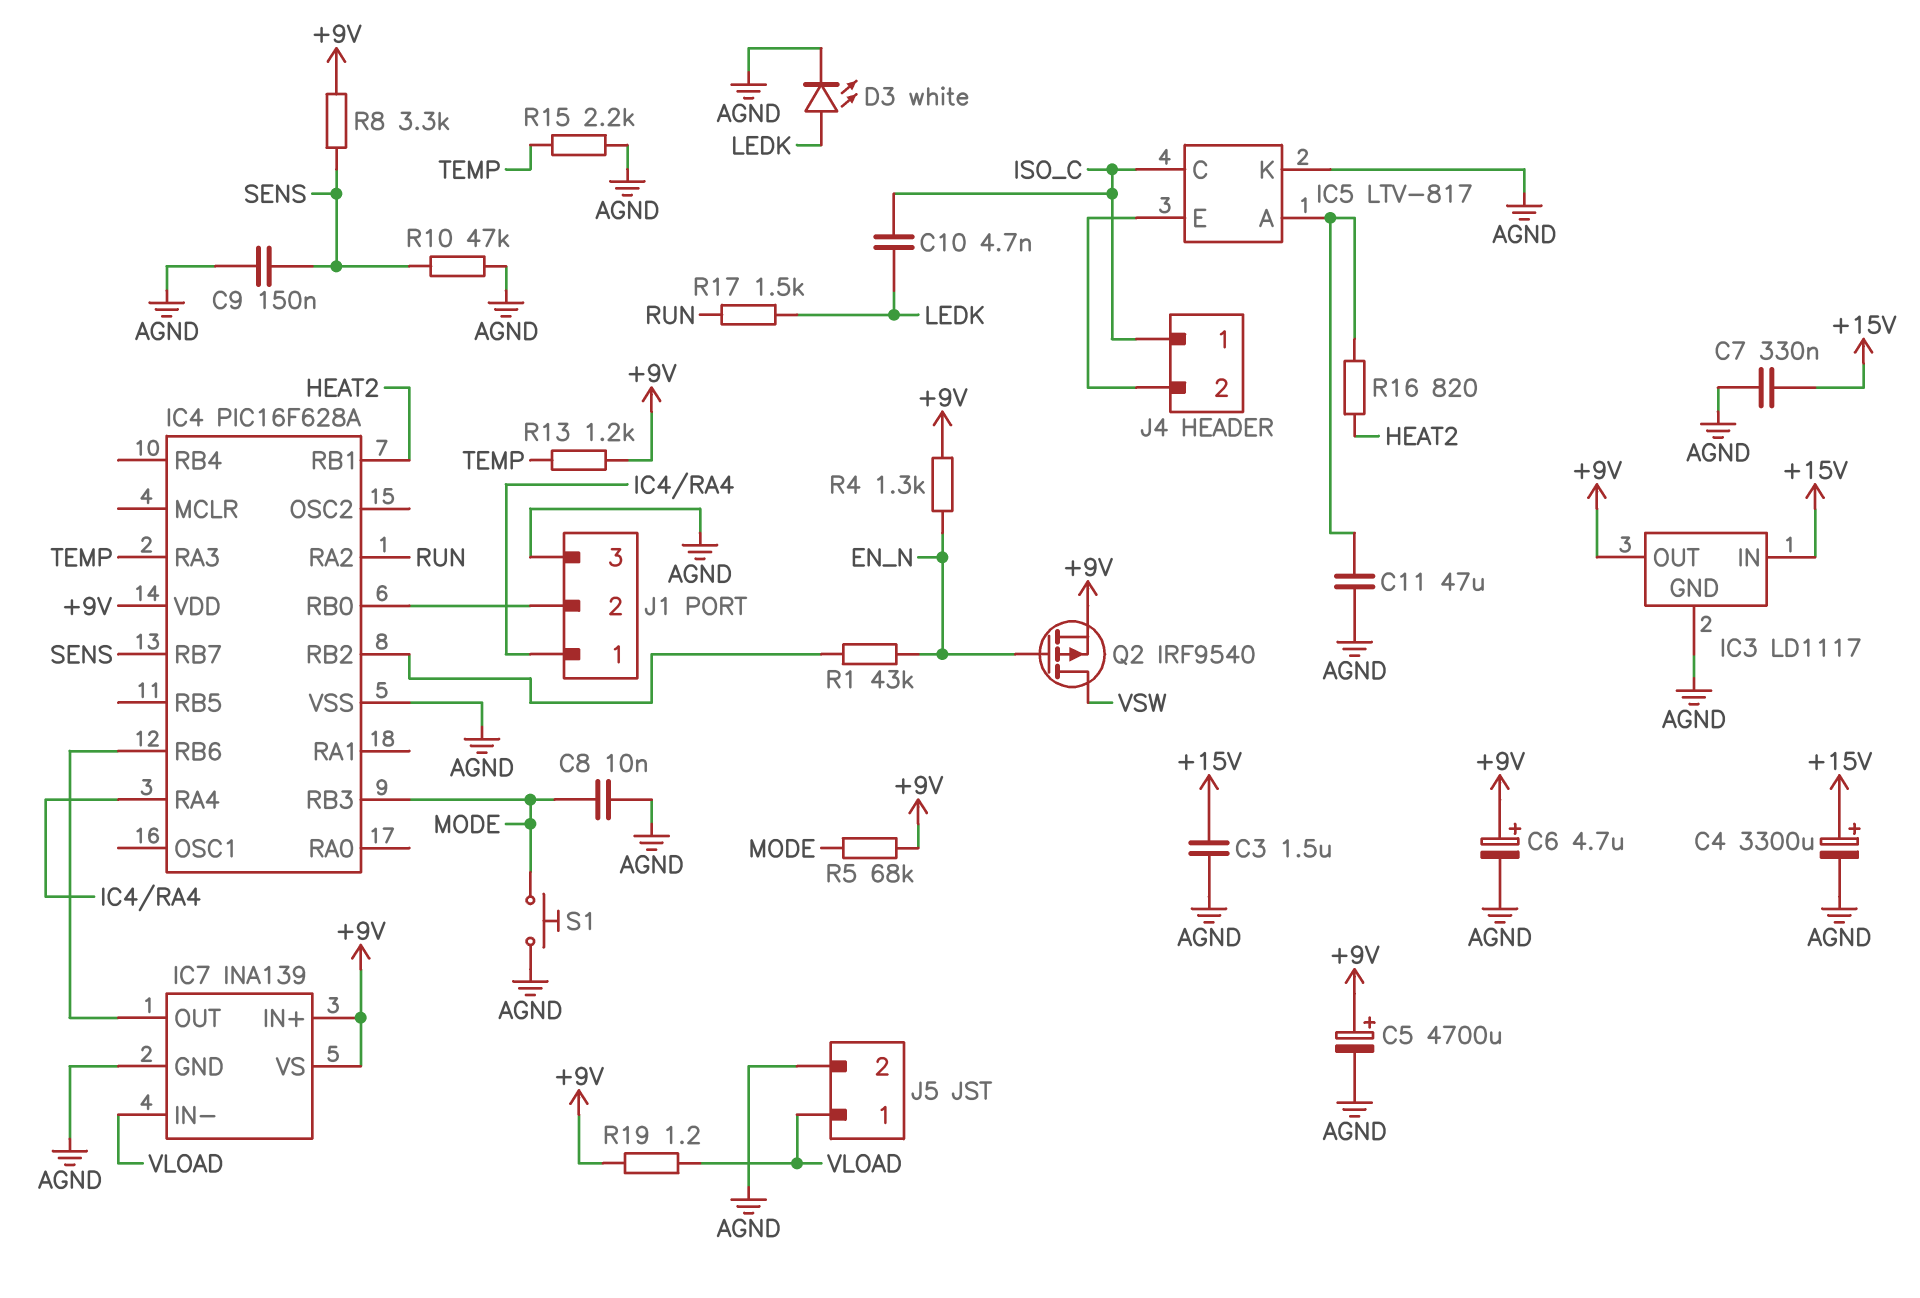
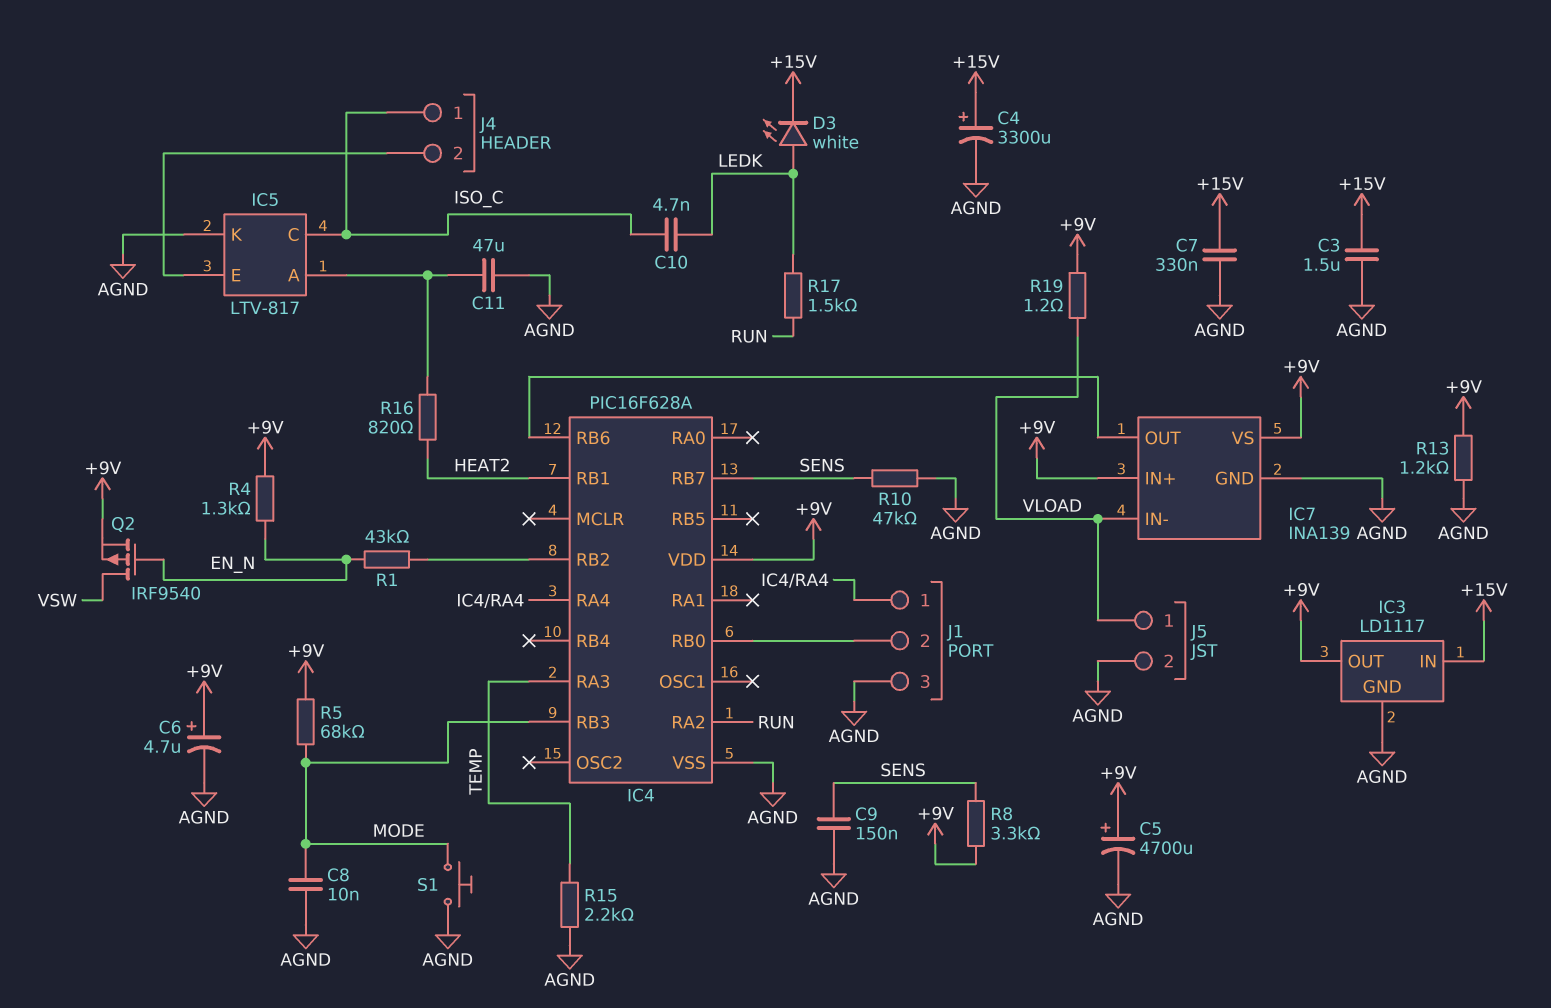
D3: LED white (A LEDK, K AGND) -> LED white (A LEDK, K +15V)
R13: 1.2k (+9V, TEMP) -> 1.2k (+9V, AGND)

